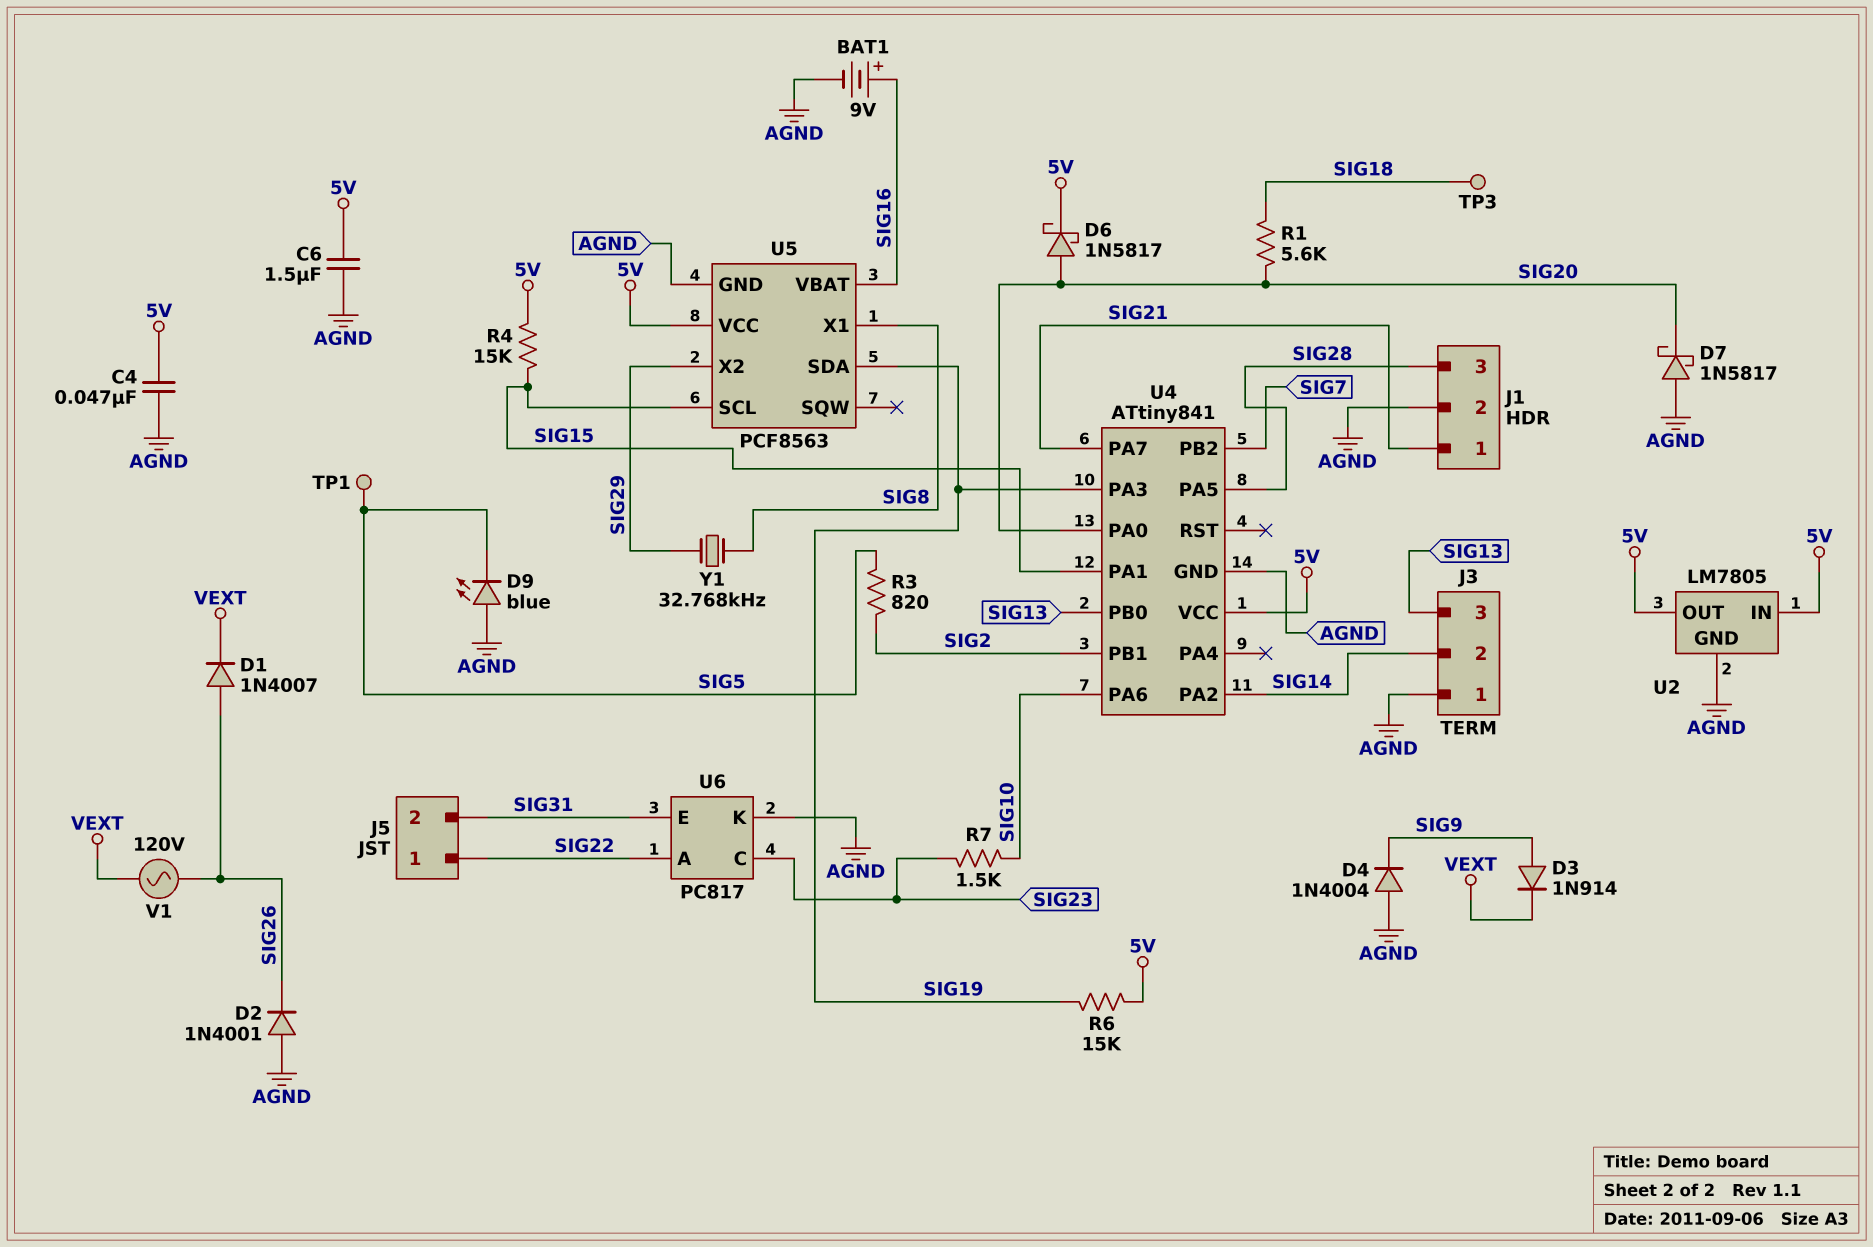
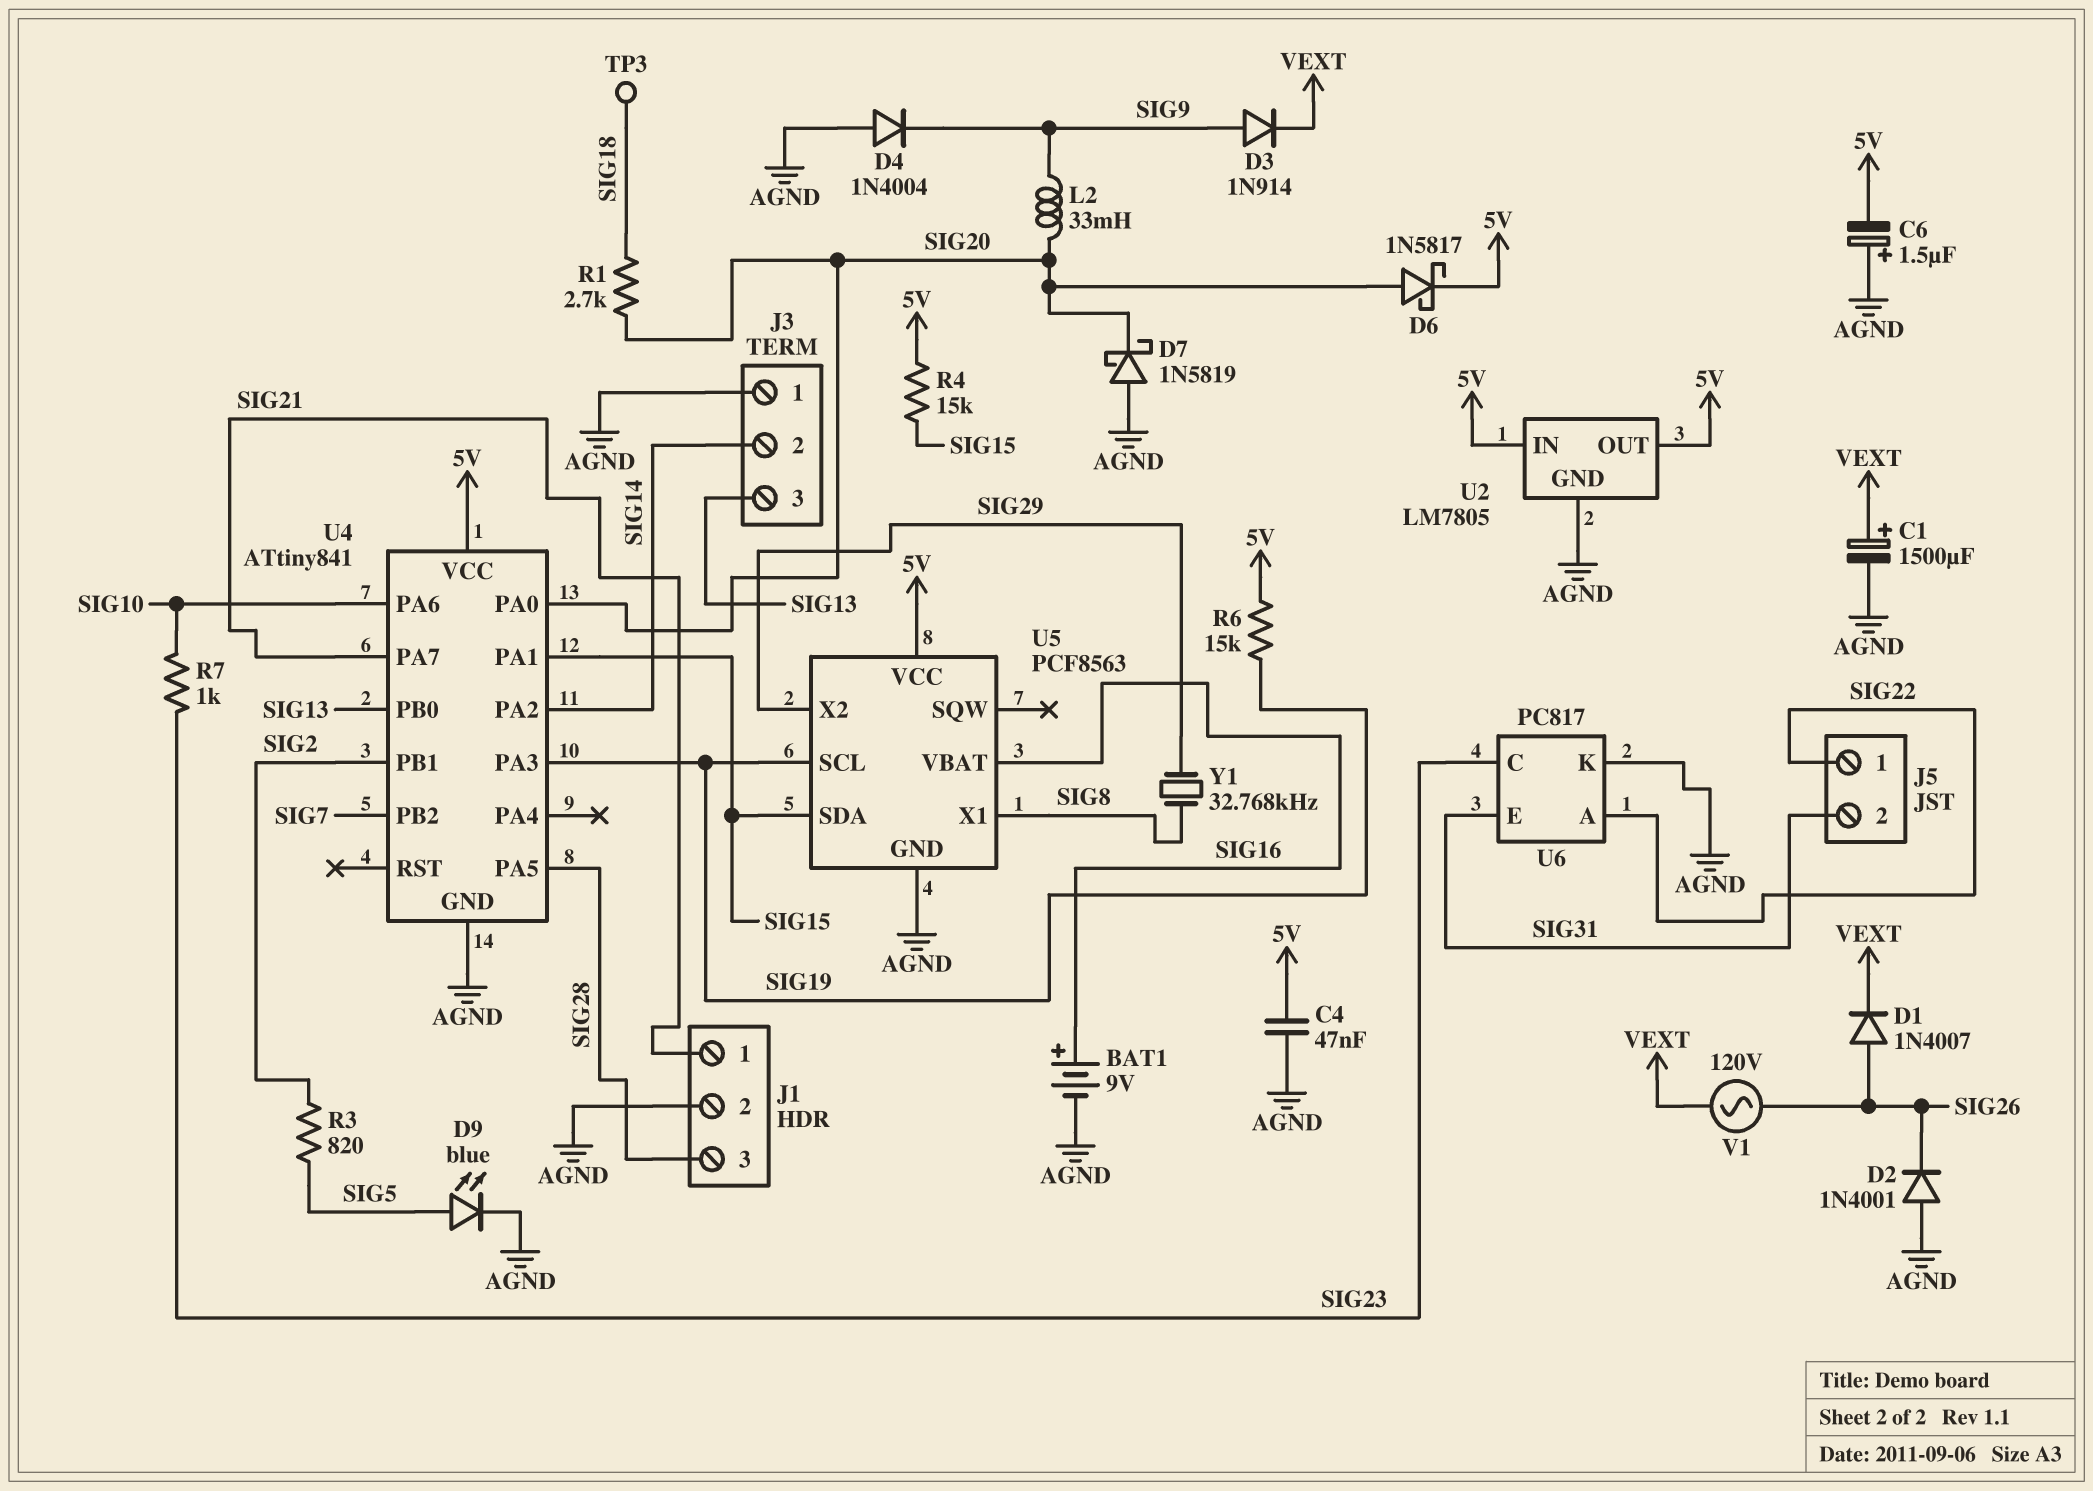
C1: none -> 1500uF (plus VEXT, minus AGND)
C6: 1.5uF (5V, AGND) -> 1.5uF (plus AGND, minus 5V)
D7: schottky 1N5817 (A AGND, K SIG20) -> schottky 1N5819 (A AGND, K SIG20)
D9: LED blue (A AGND, K SIG5) -> LED blue (A SIG5, K AGND)
L2: none -> 33mH (SIG9, SIG20)
R1: 5.6k (SIG18, SIG20) -> 2.7k (SIG18, SIG20)
R7: 1.5k (SIG10, SIG23) -> 1k (SIG10, SIG23)
TP1: test point (SIG5) -> none
U5 pin SCL: SIG15 -> SIG19
U5 pin SDA: SIG19 -> SIG15

